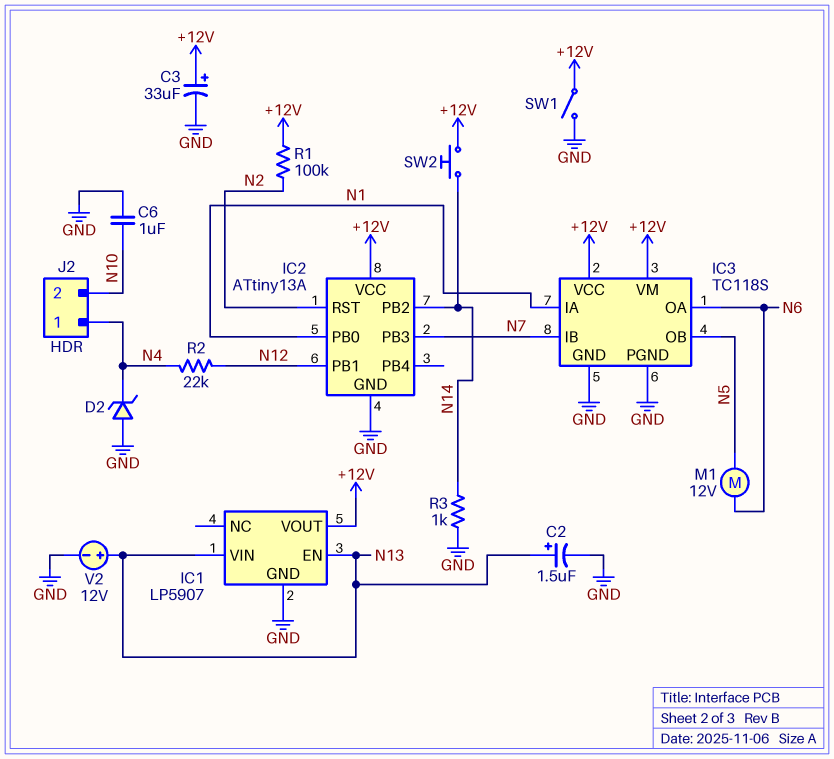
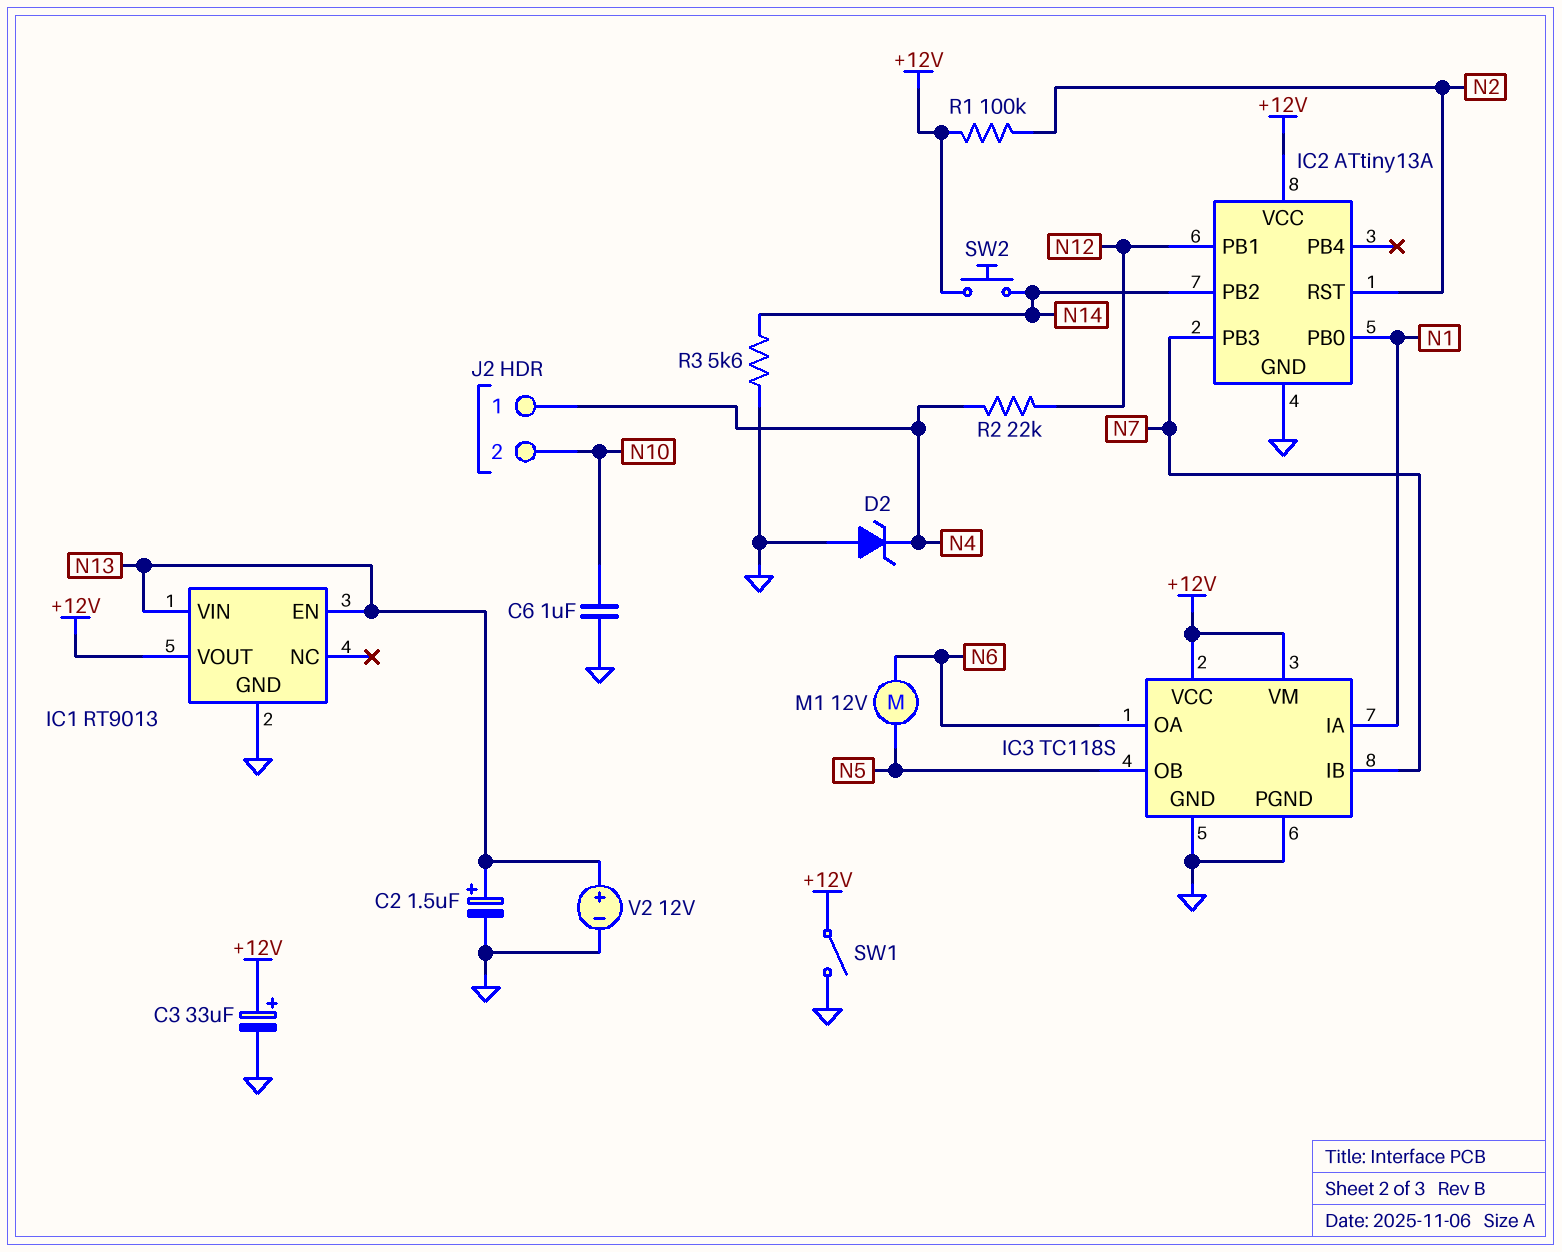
IC1: LP5907 -> RT9013
R3: 1k (GND, N14) -> 5.6k (GND, N14)

